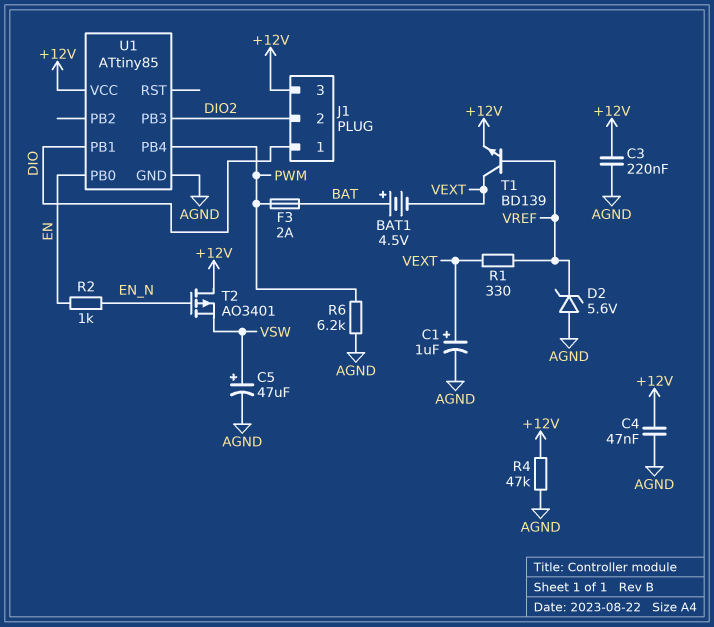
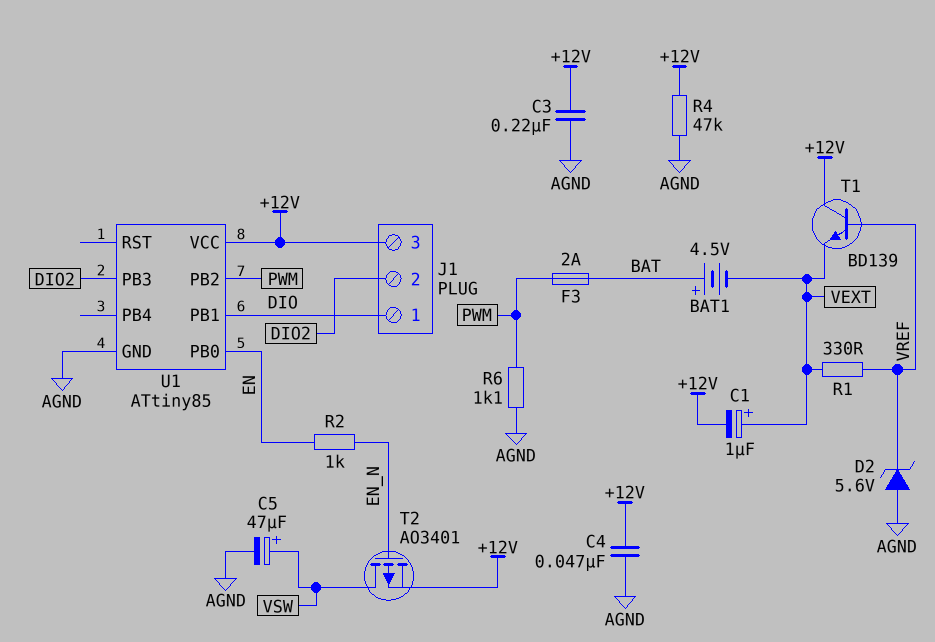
C1: 1uF (plus VEXT, minus AGND) -> 1uF (plus VEXT, minus +12V)
R6: 6.2k (AGND, PWM) -> 1.1k (AGND, PWM)
T1: NPN BD139 (B VREF, C VEXT, E +12V) -> NPN BD139 (B VREF, C +12V, E VEXT)
T2: PMOS AO3401 (G EN_N, D +12V, S VSW) -> PMOS AO3401 (G EN_N, D VSW, S +12V)
U1 pin PB2: none -> PWM
U1 pin PB4: PWM -> none

